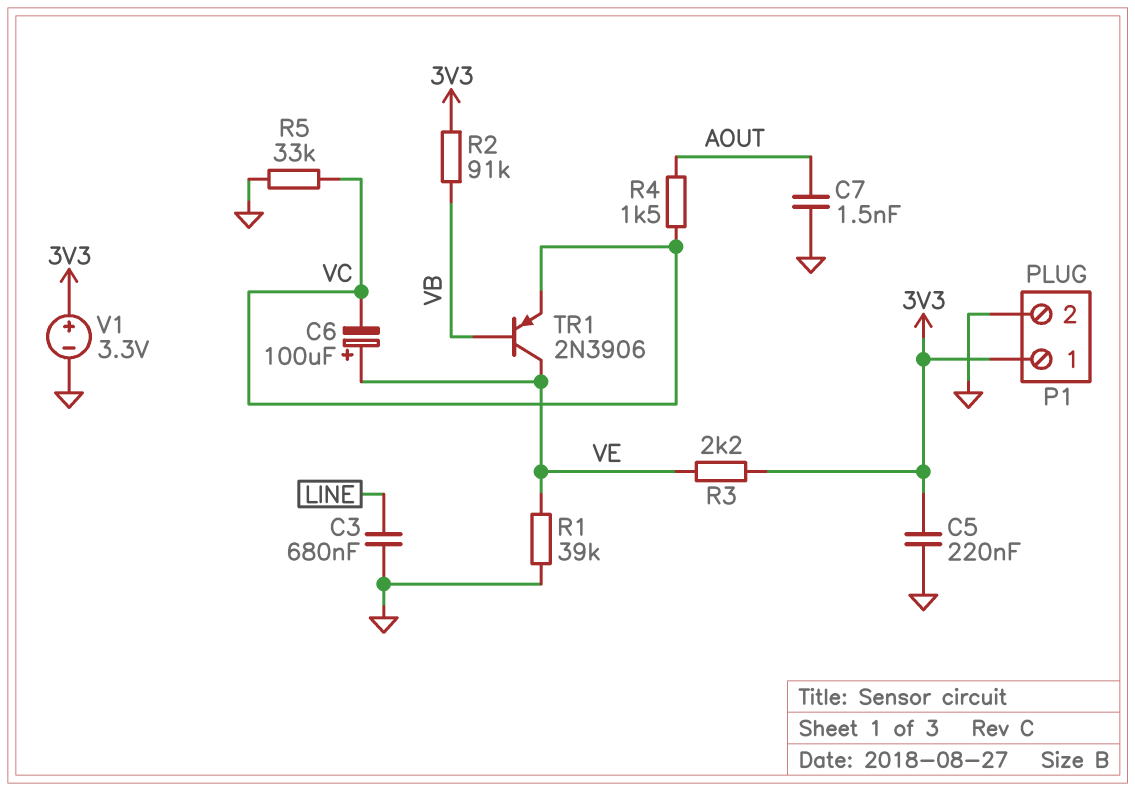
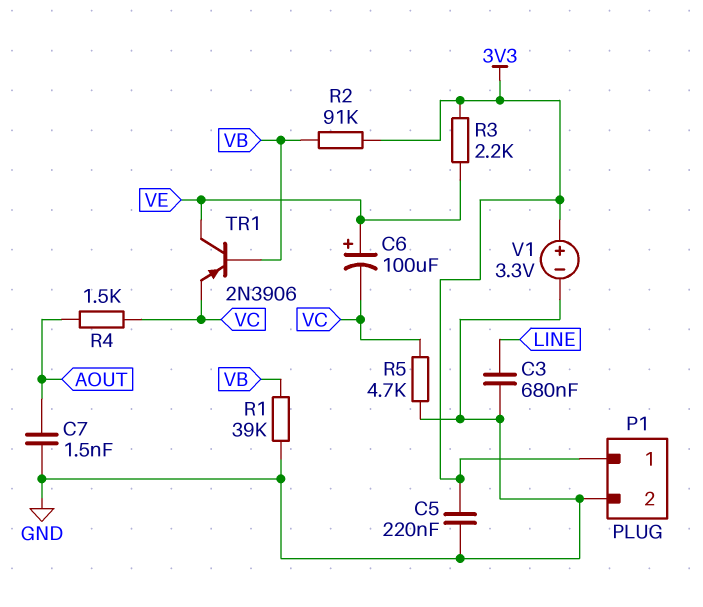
R1: 39k (GND, VE) -> 39k (GND, VB)
R5: 33k (GND, VC) -> 4.7k (GND, VC)

